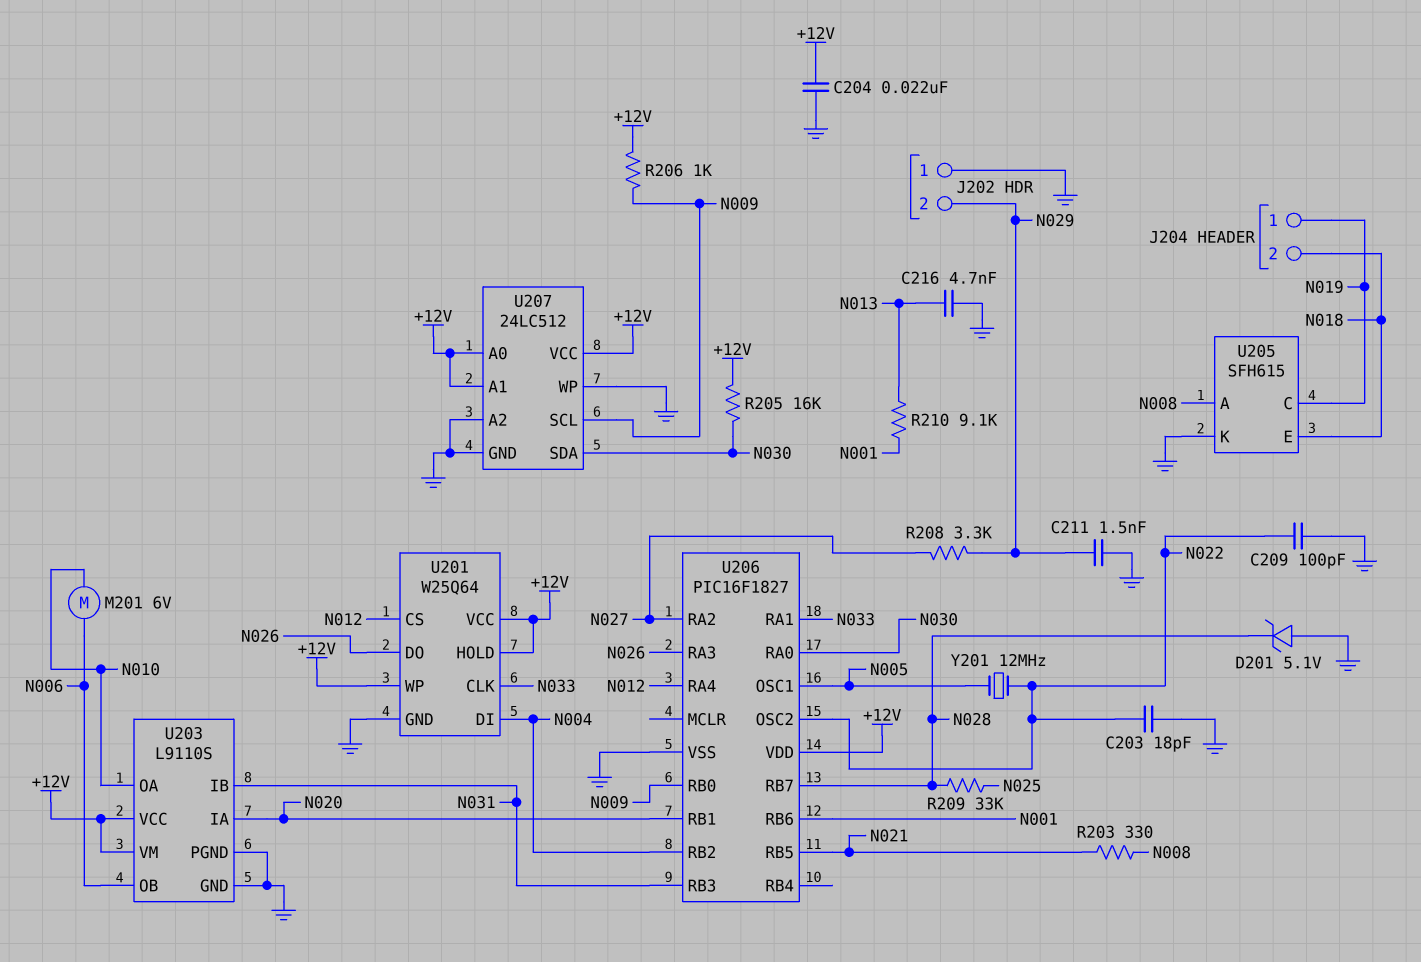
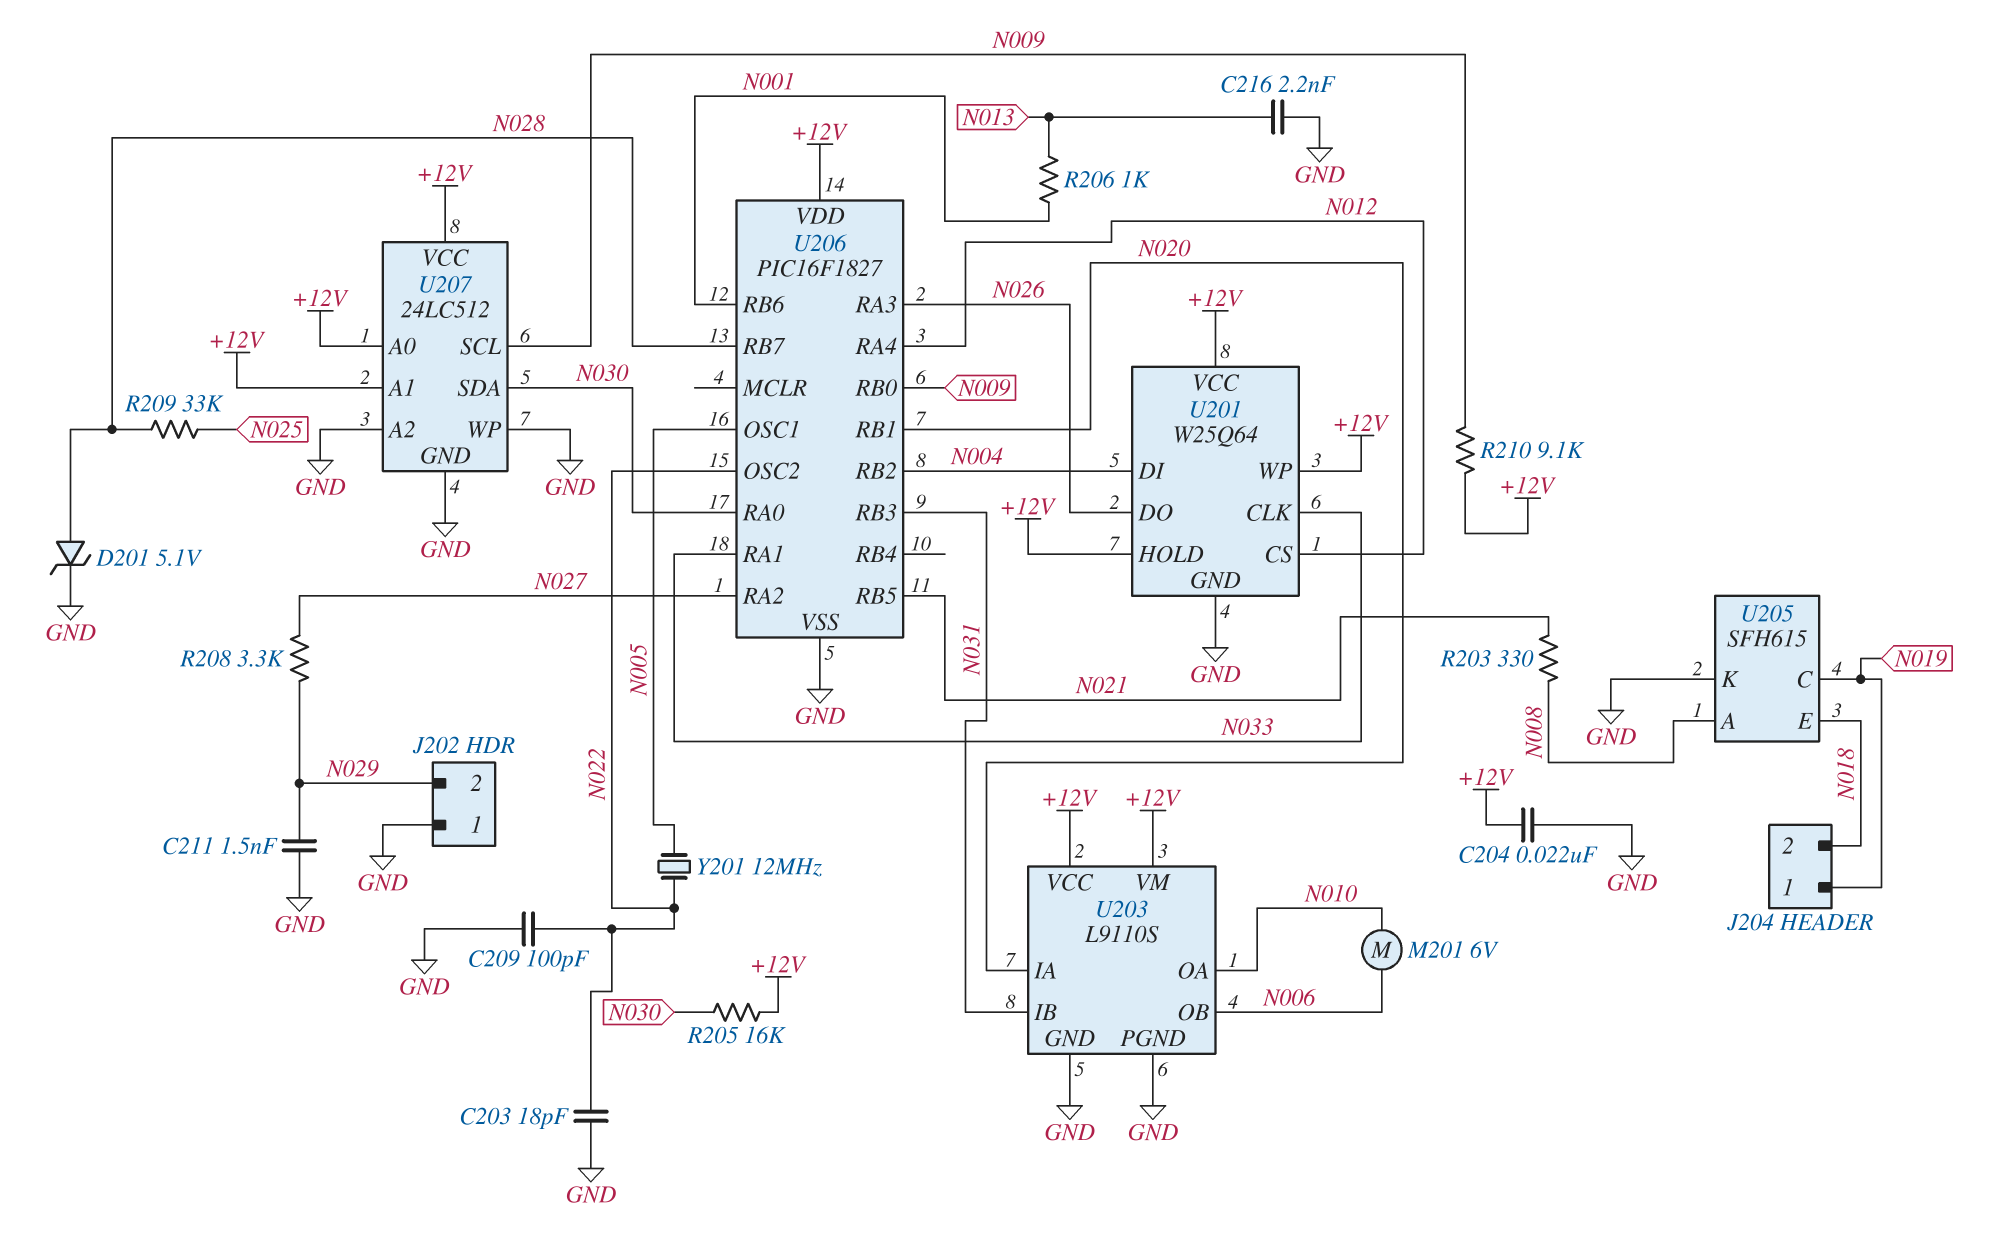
C216: 4.7nF (GND, N013) -> 2.2nF (GND, N013)
D201: zener 5.1V (A GND, K N028) -> zener 5.1V (A N028, K GND)
R206: 1k (+12V, N009) -> 1k (N001, N013)
R210: 9.1k (N001, N013) -> 9.1k (+12V, N009)

